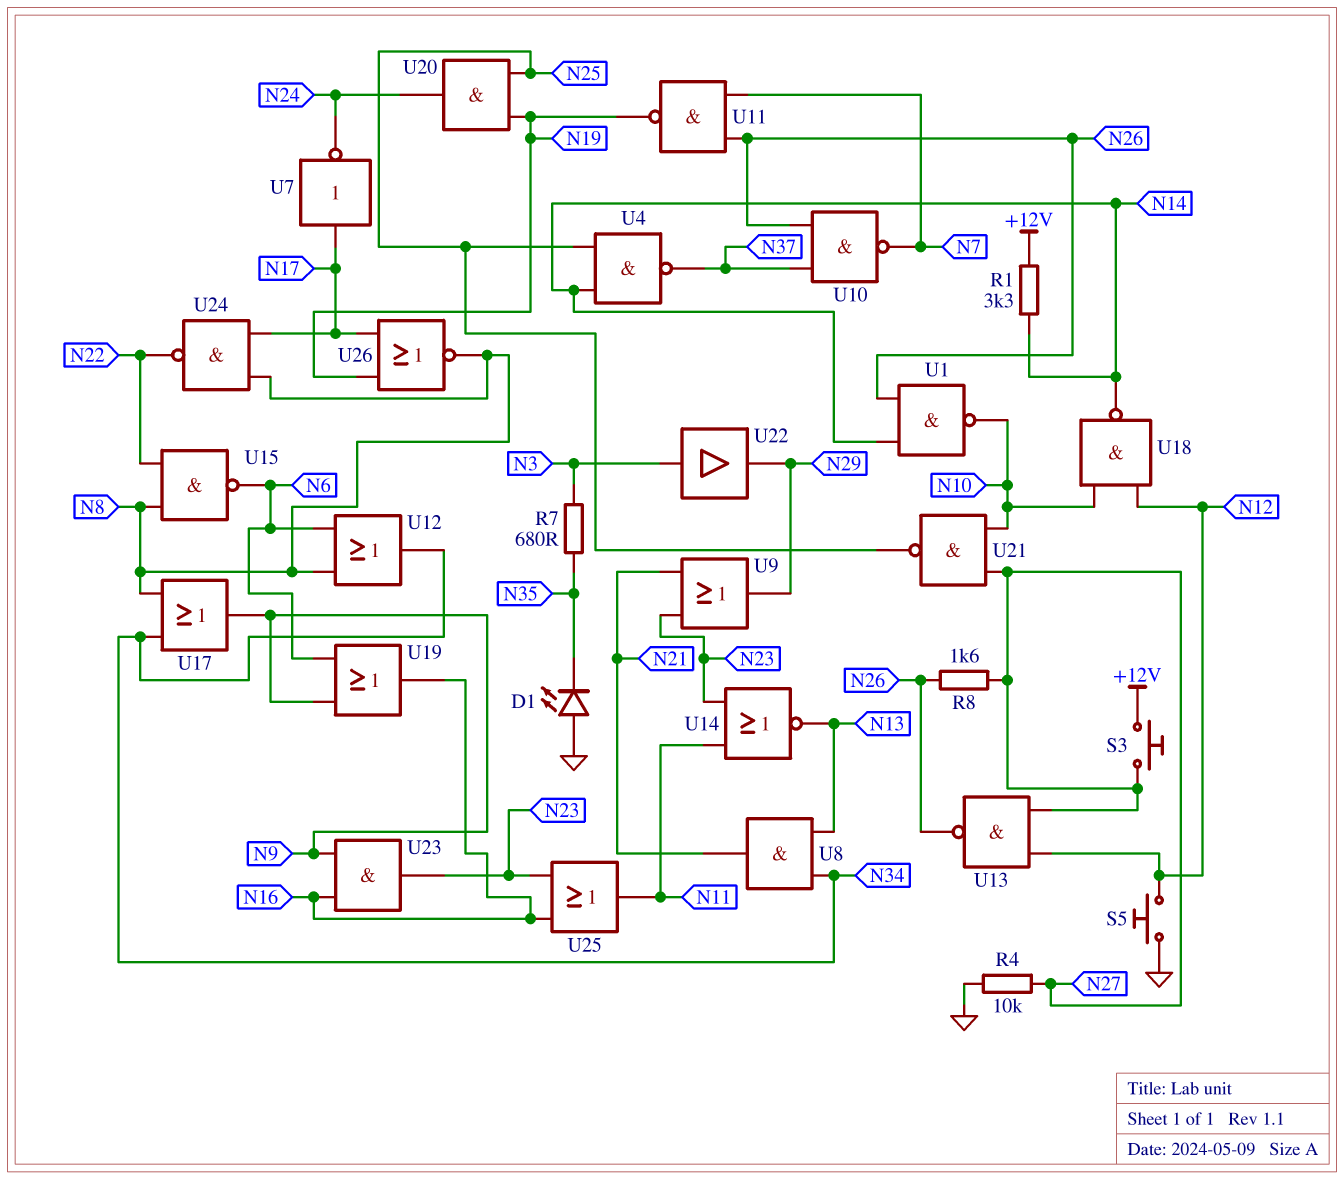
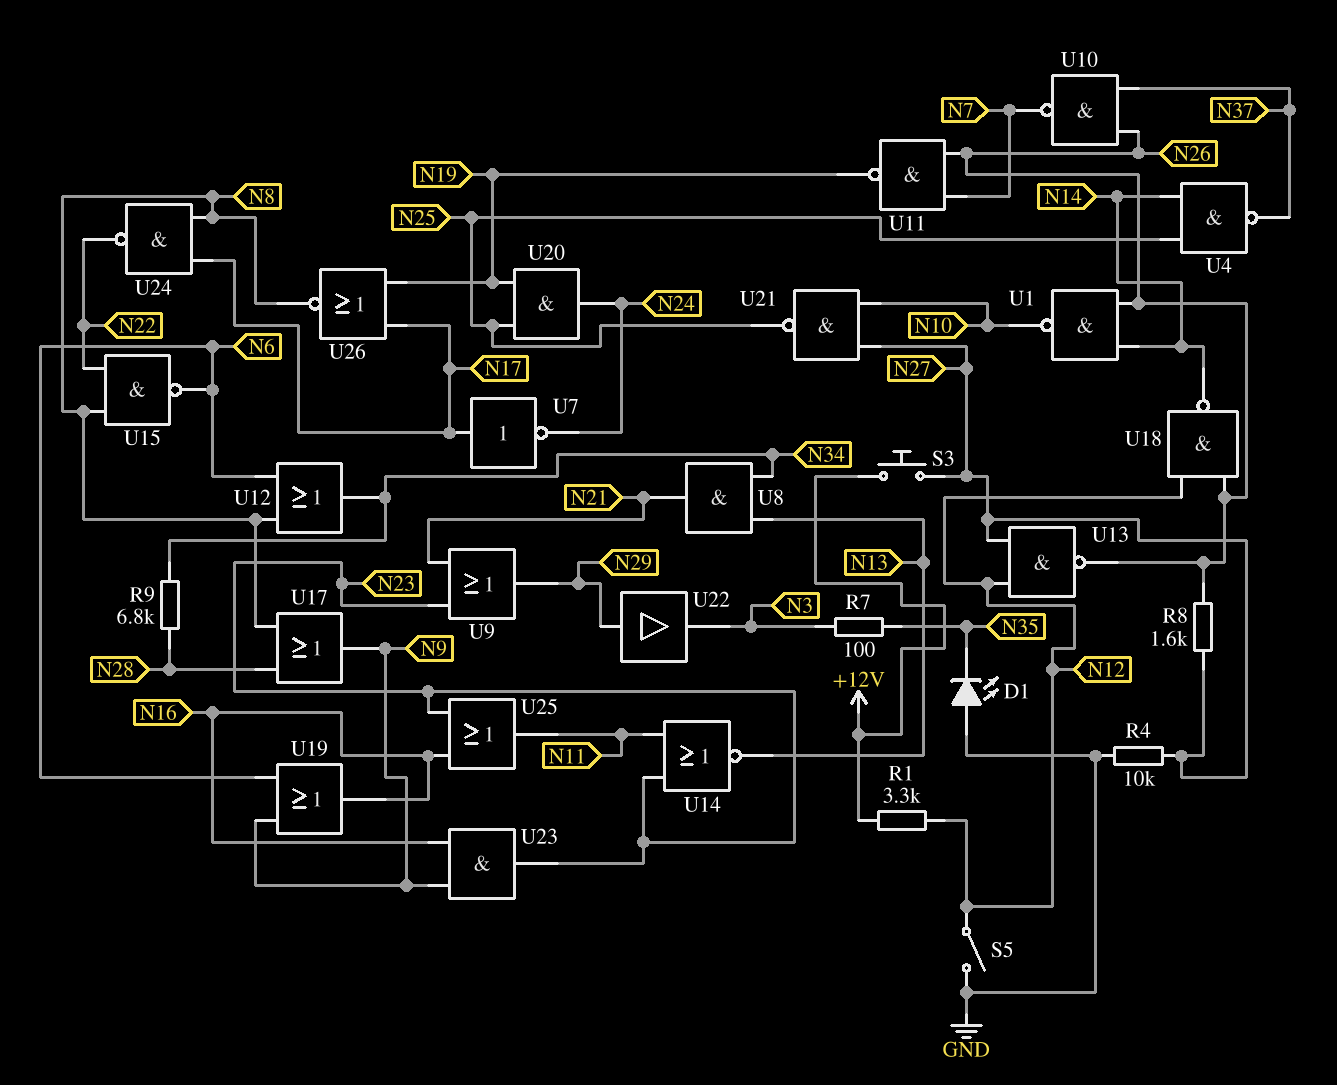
R1: 3.3k (+12V, N14) -> 3.3k (+12V, N12)
R7: 680 (N3, N35) -> 100 (N3, N35)
R9: none -> 6.8k (N28, N34)
S5: button (GND, N12) -> switch (GND, N12)
U17: OR (in N8, in N34, out N9) -> OR (in N8, in N28, out N9)
U18: NAND (in N10, in N12, out N14) -> NAND (in N12, in N26, out N14)
U22: buffer (in N3, out N29) -> buffer (in N29, out N3)

